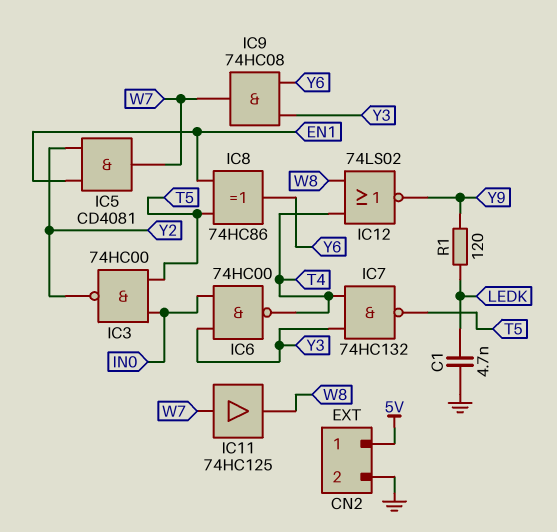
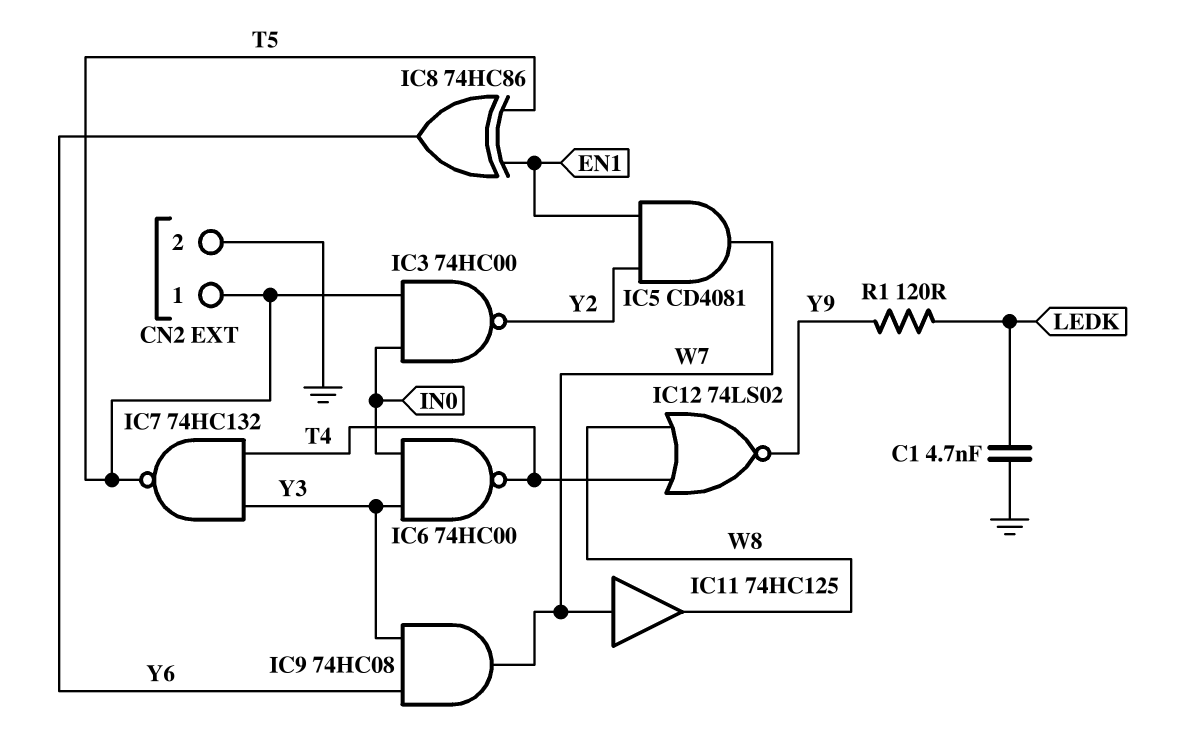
CN2 pin 1: 5V -> T5

